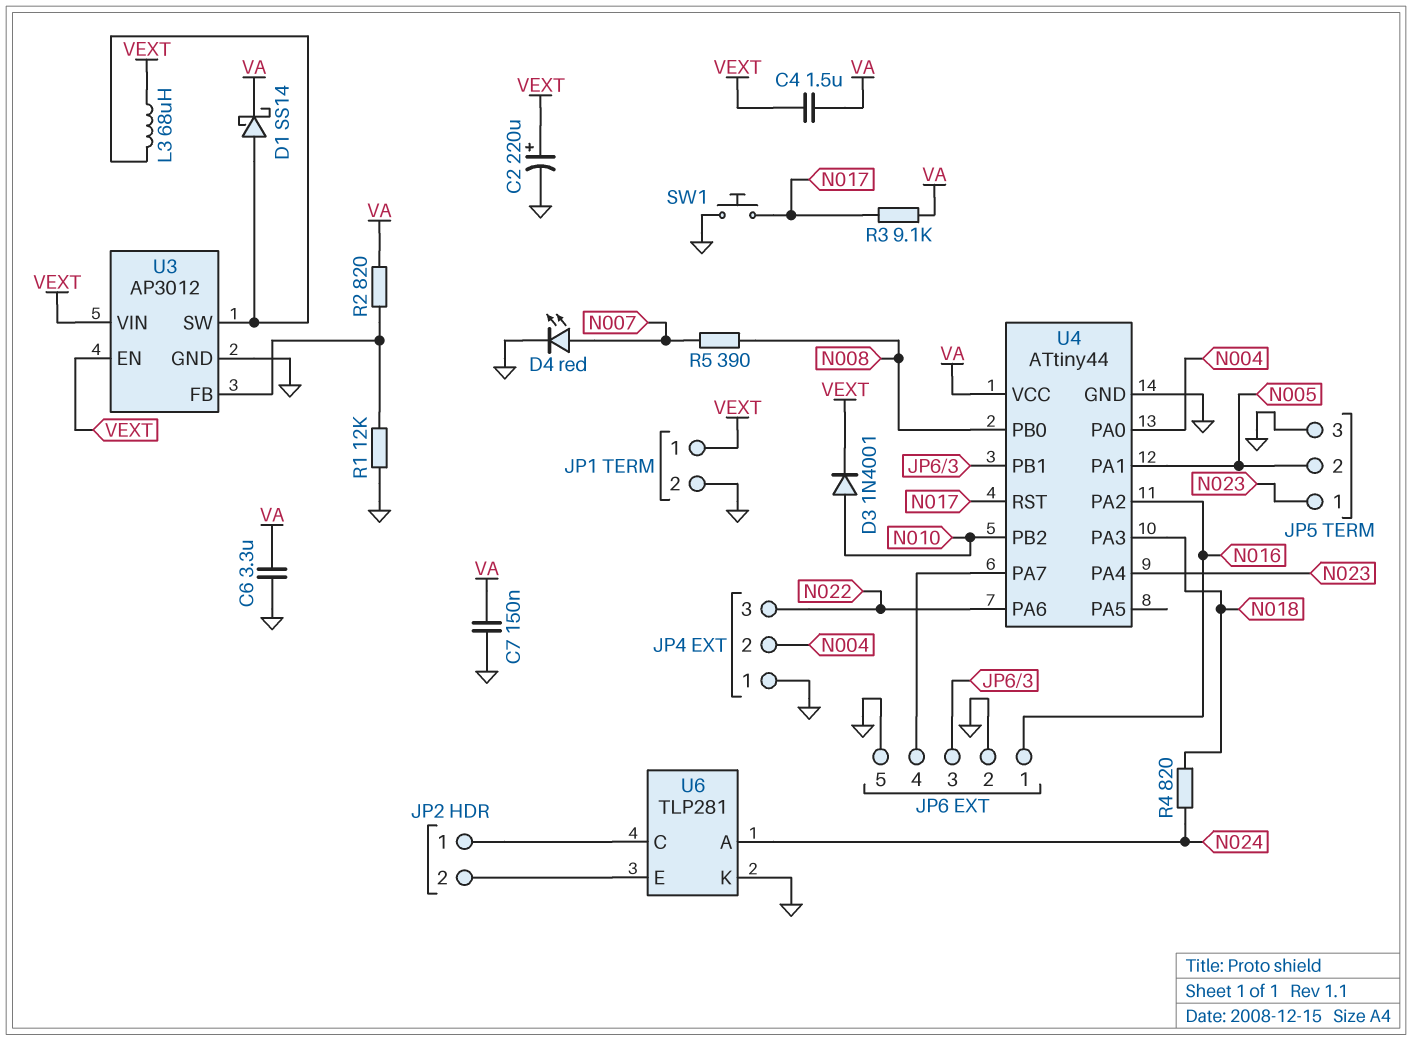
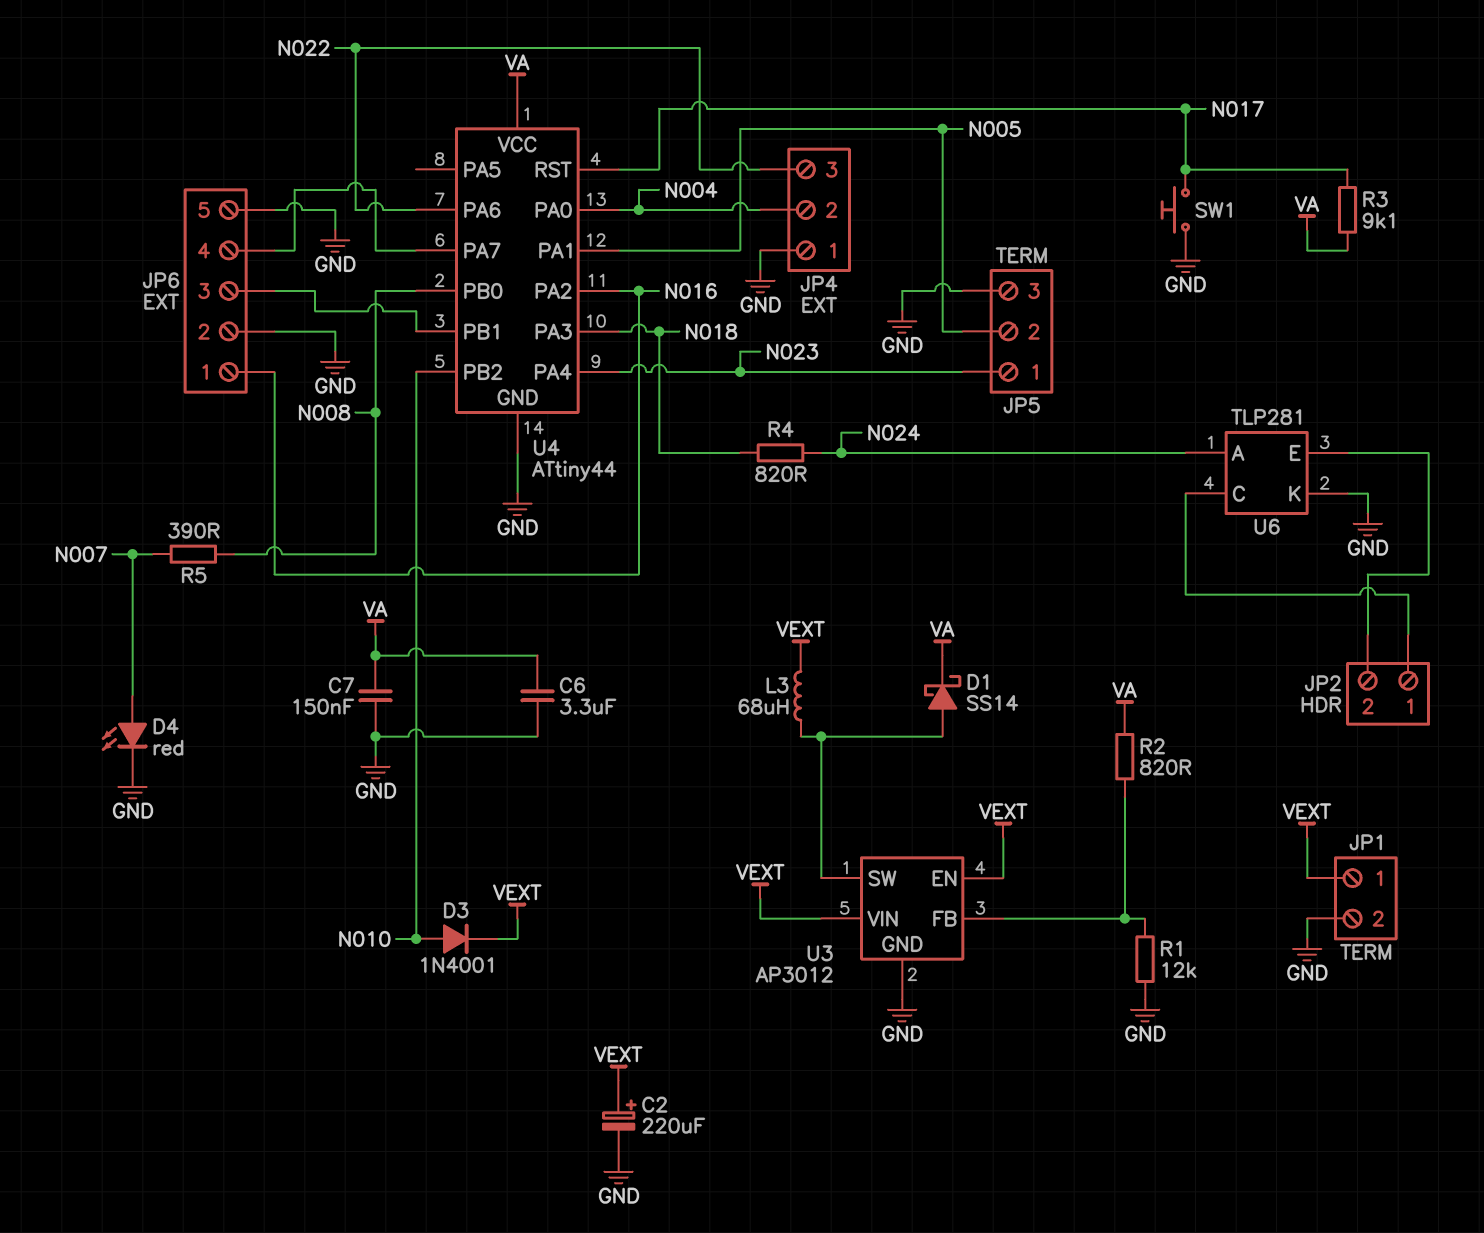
C4: 1.5uF (VA, VEXT) -> none

